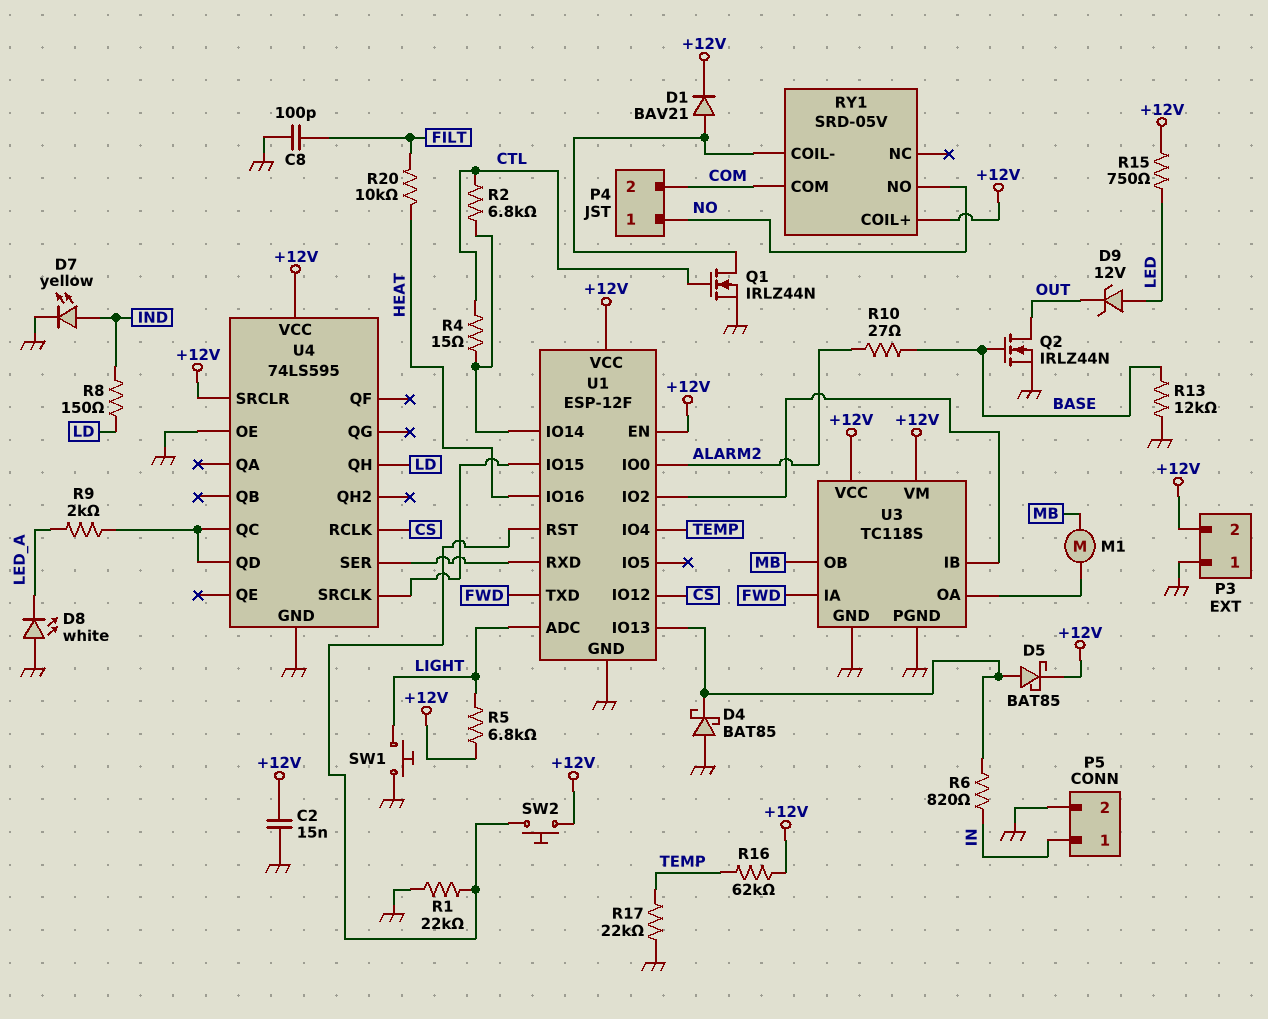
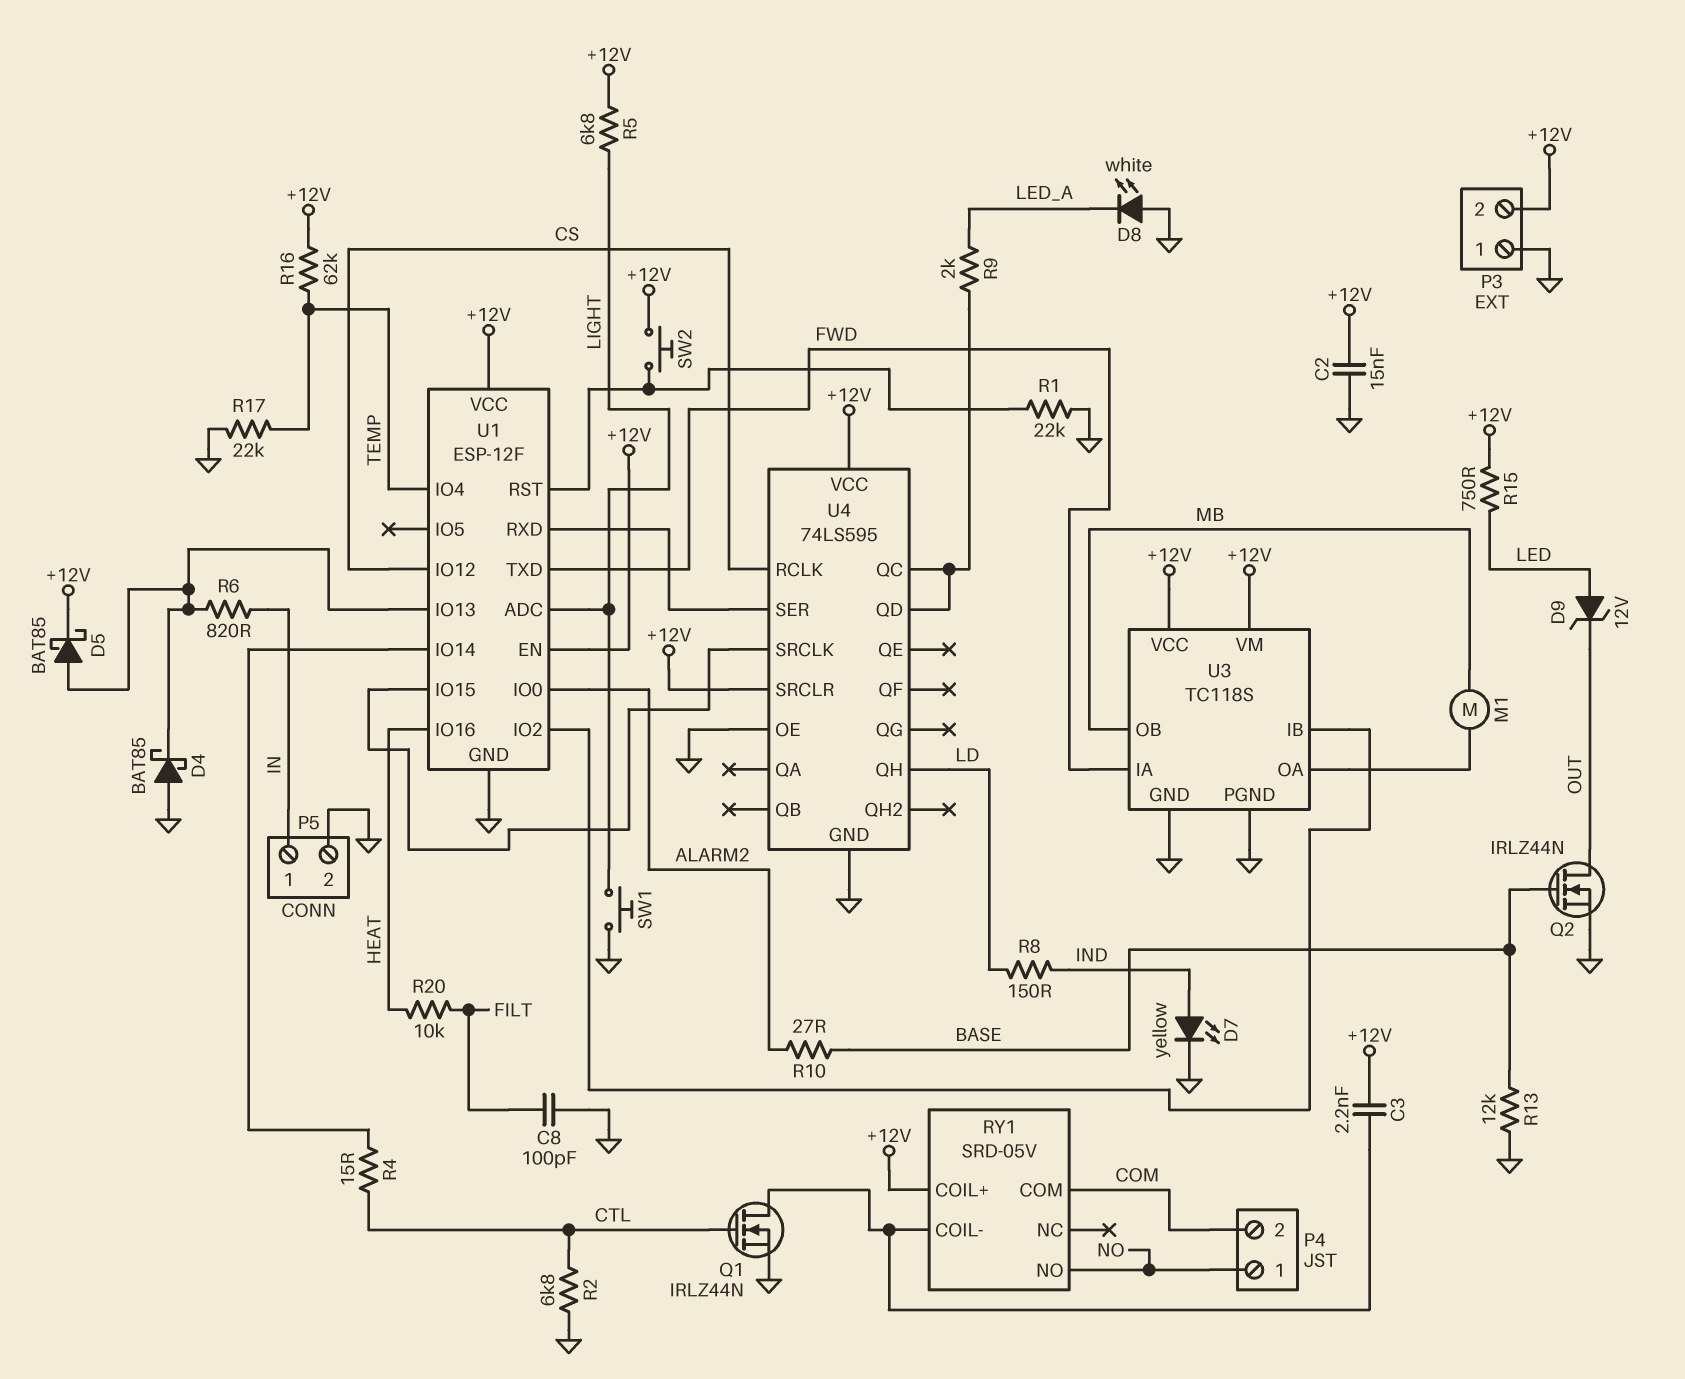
C3: none -> 2.2nF (+12V, RY1/COIL-)
D1: diode BAV21 (A RY1/COIL-, K +12V) -> none
R2: 6.8k (CTL, U1/IO14) -> 6.8k (CTL, GND)

